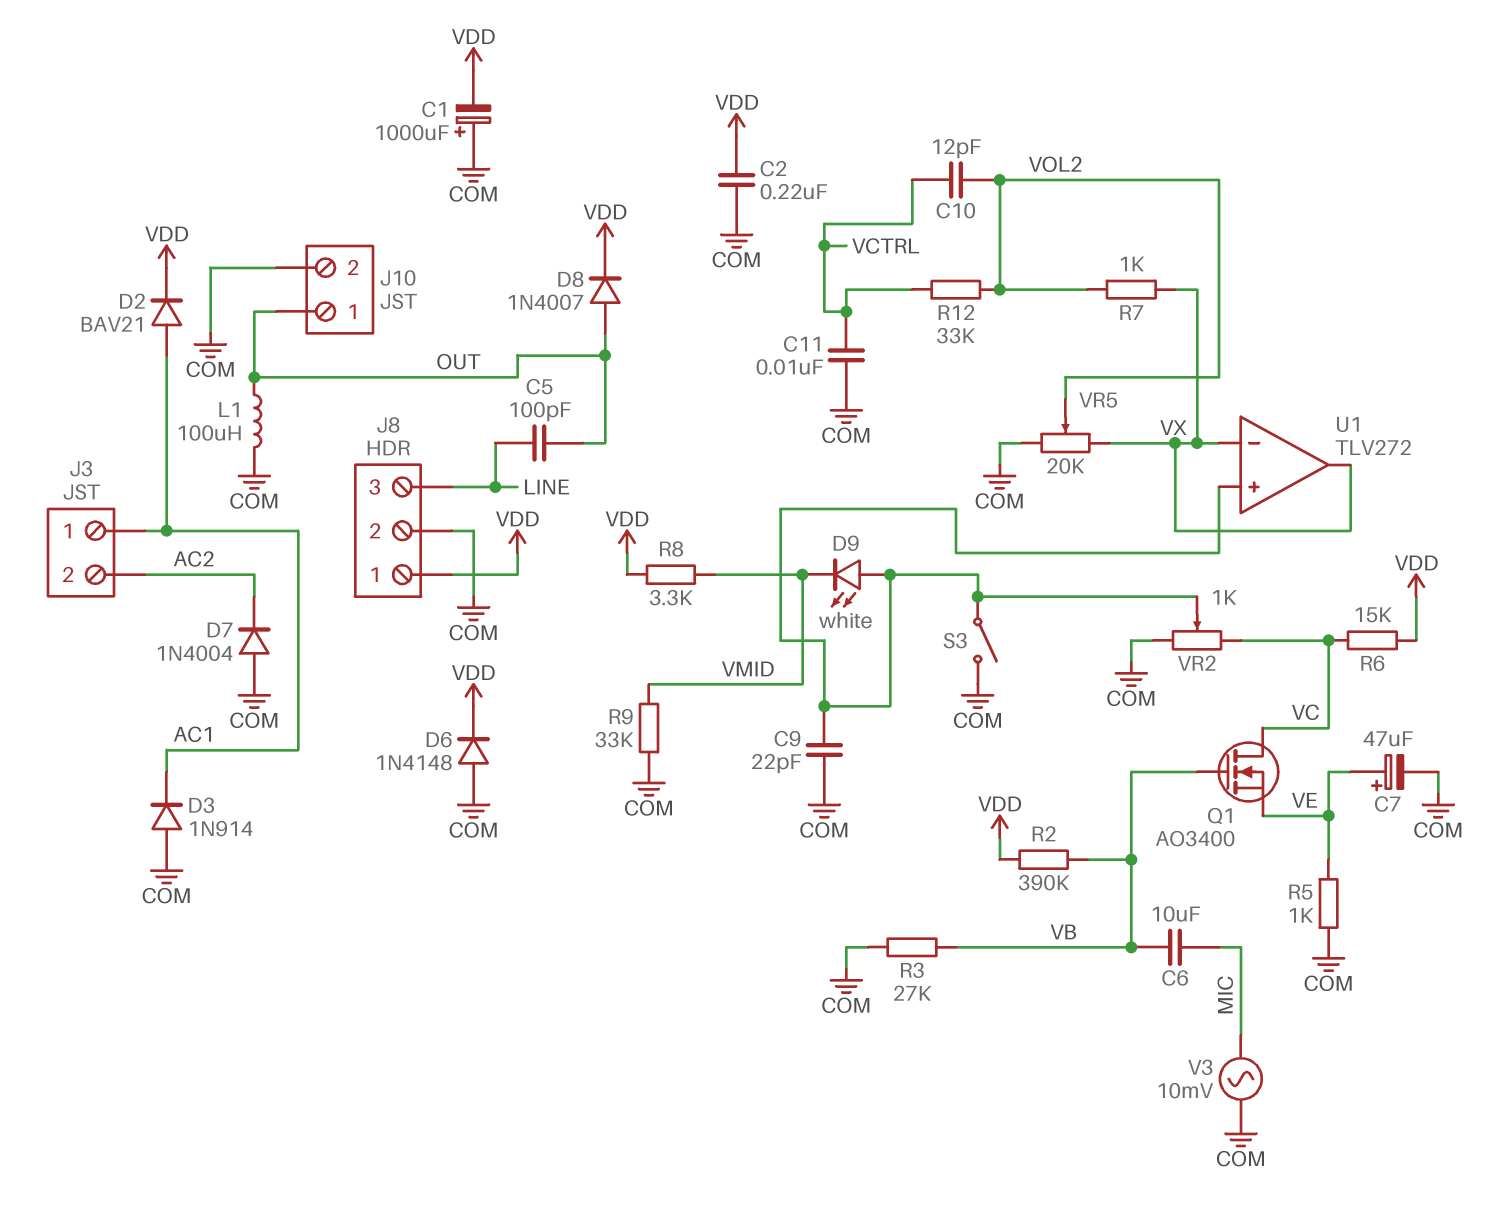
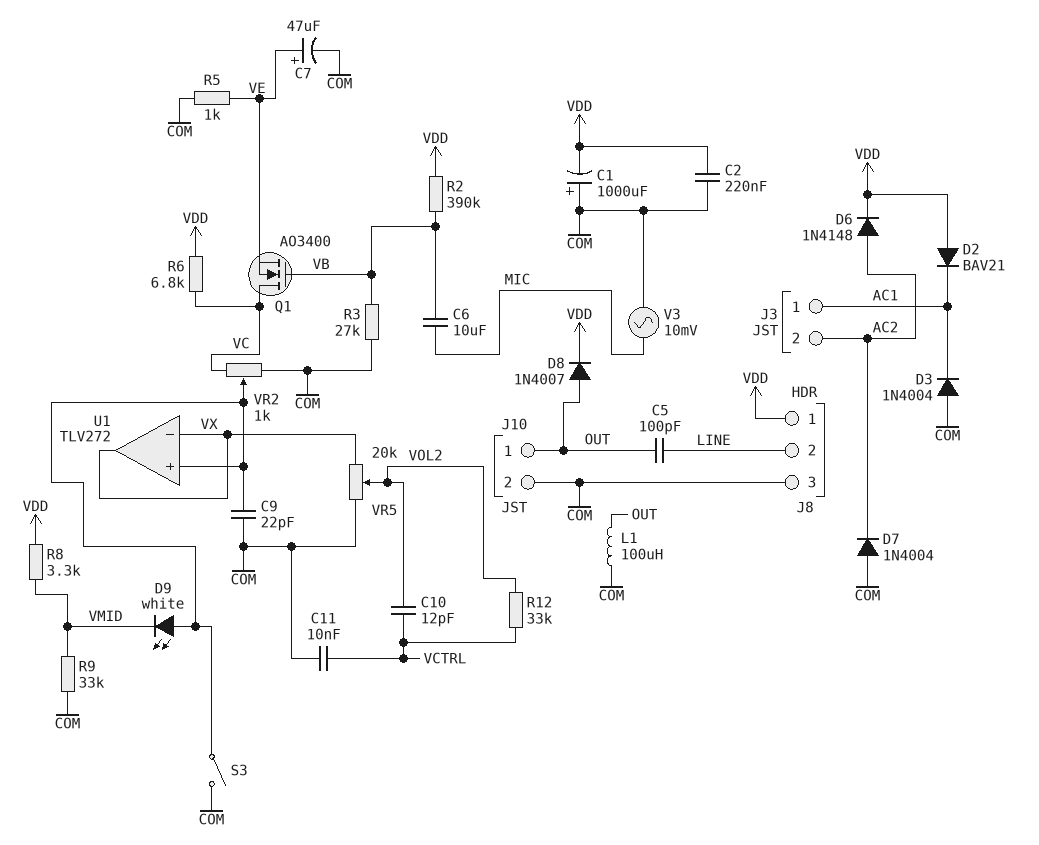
D2: diode BAV21 (A AC1, K VDD) -> diode BAV21 (A VDD, K AC1)
D3: diode 1N914 (A COM, K AC1) -> diode 1N4004 (A COM, K AC1)
D6: diode 1N4148 (A COM, K VDD) -> diode 1N4148 (A AC2, K VDD)
J8 pin 2: COM -> LINE
J8 pin 3: LINE -> COM
R6: 15k (VC, VDD) -> 6.8k (VC, VDD)
R7: 1k (VOL2, VX) -> none

